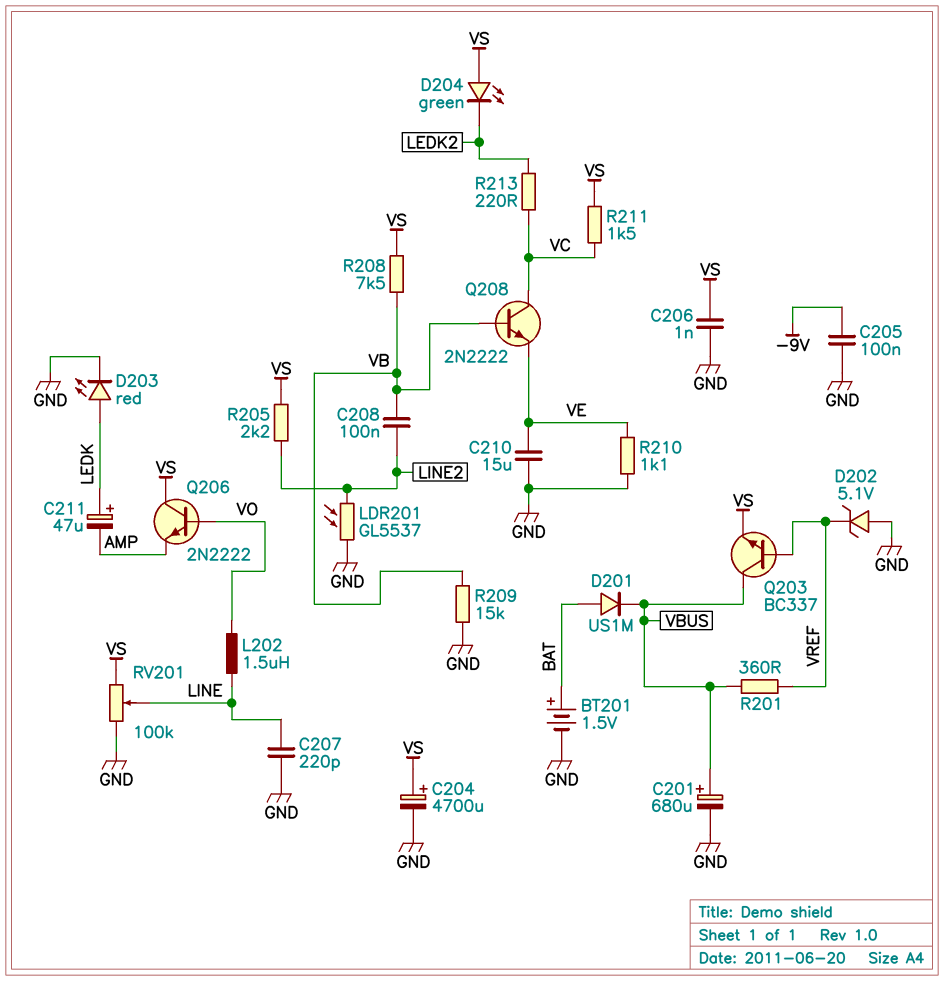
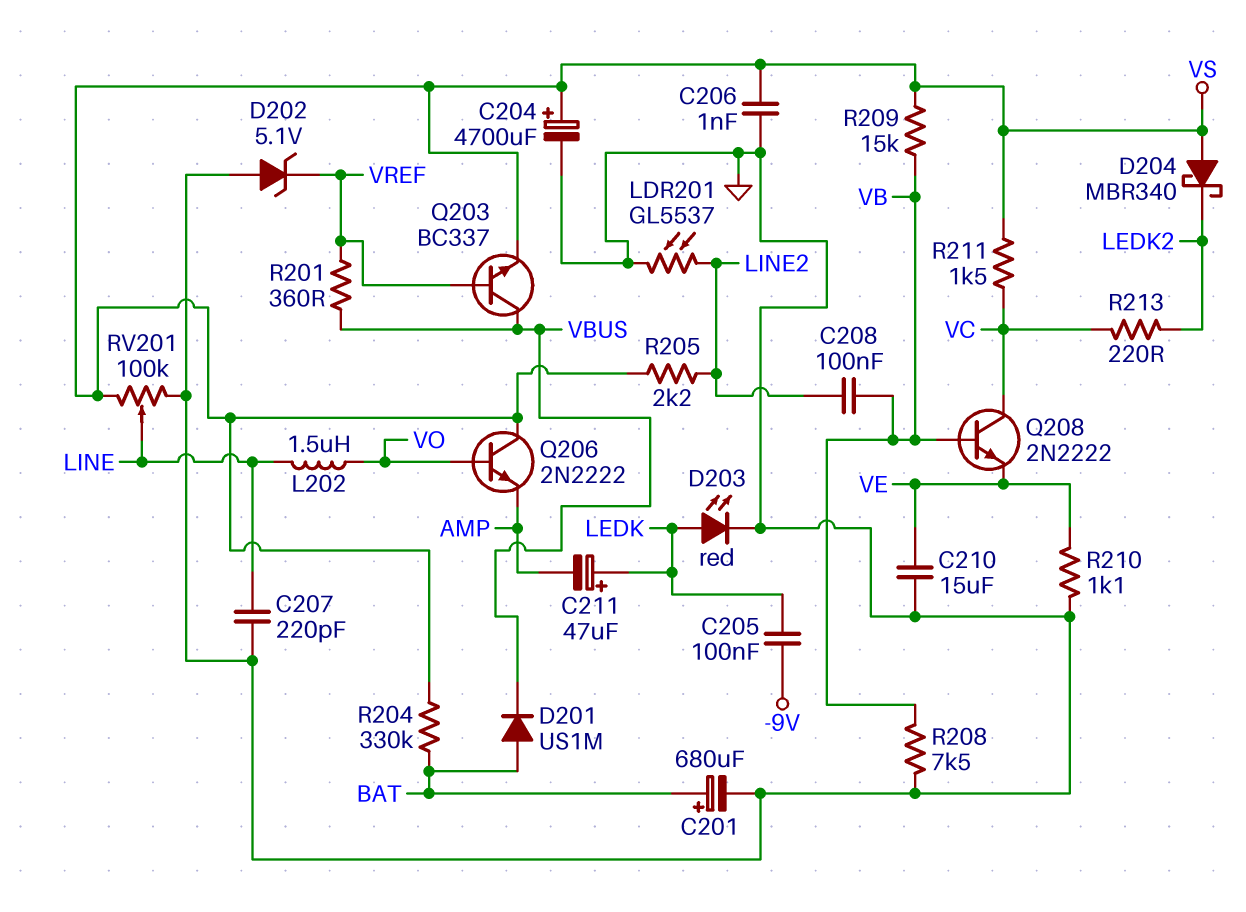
BT201: 1.5V (plus BAT, minus GND) -> none
C201: 680uF (plus VBUS, minus GND) -> 680uF (plus BAT, minus GND)
C205: 100nF (-9V, GND) -> 100nF (-9V, LEDK)
D204: LED green (A VS, K LEDK2) -> schottky MBR340 (A VS, K LEDK2)
R204: none -> 330k (BAT, VS)
R208: 7.5k (VB, VS) -> 7.5k (GND, VB)
R209: 15k (GND, VB) -> 15k (VB, VS)

